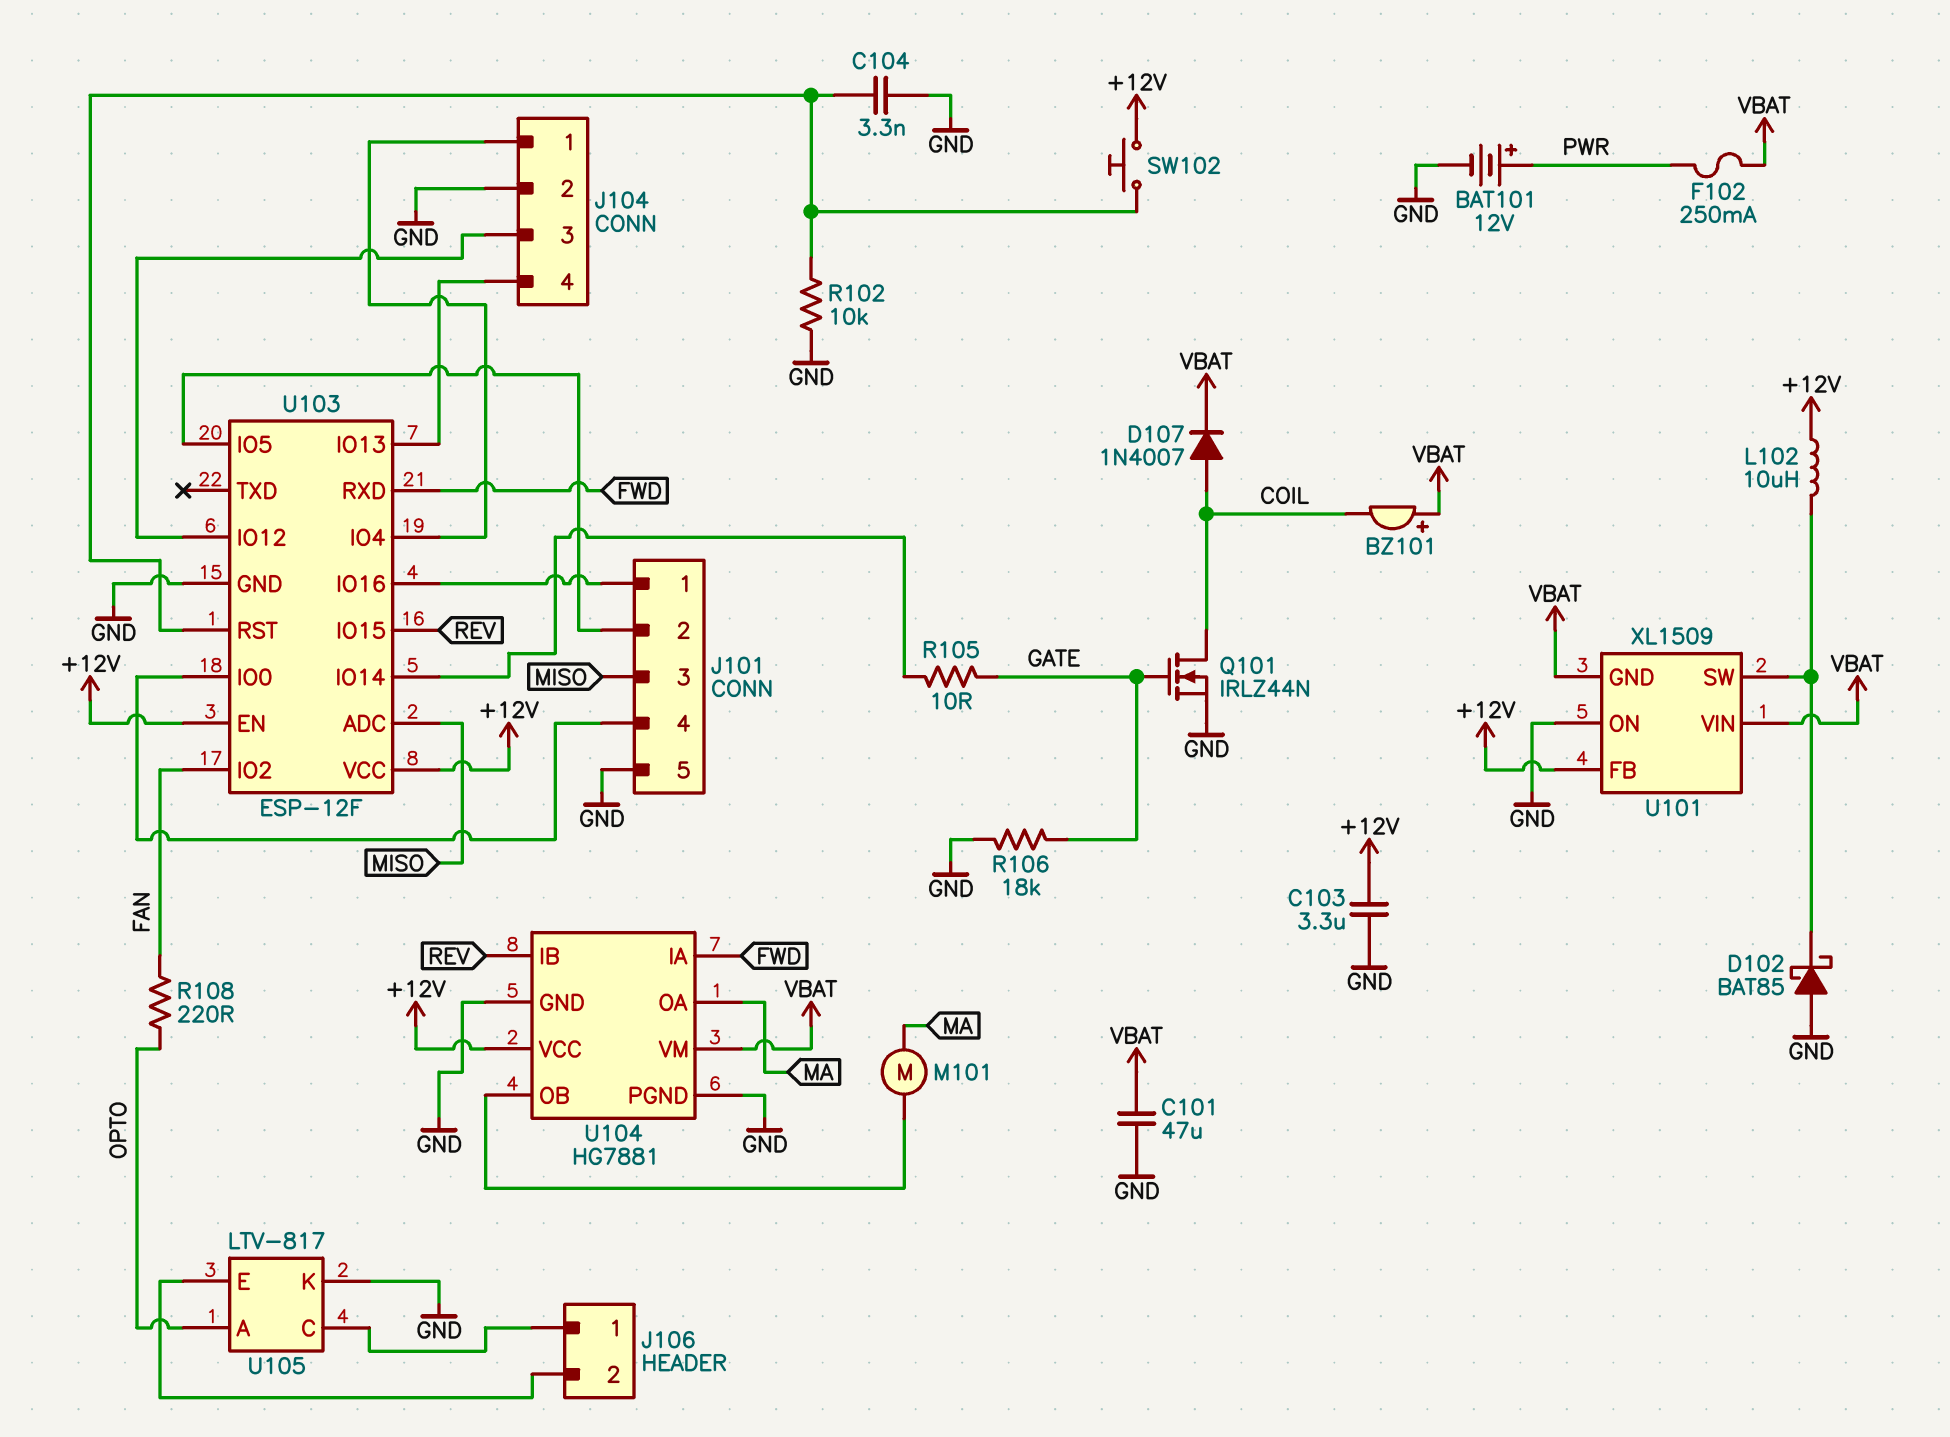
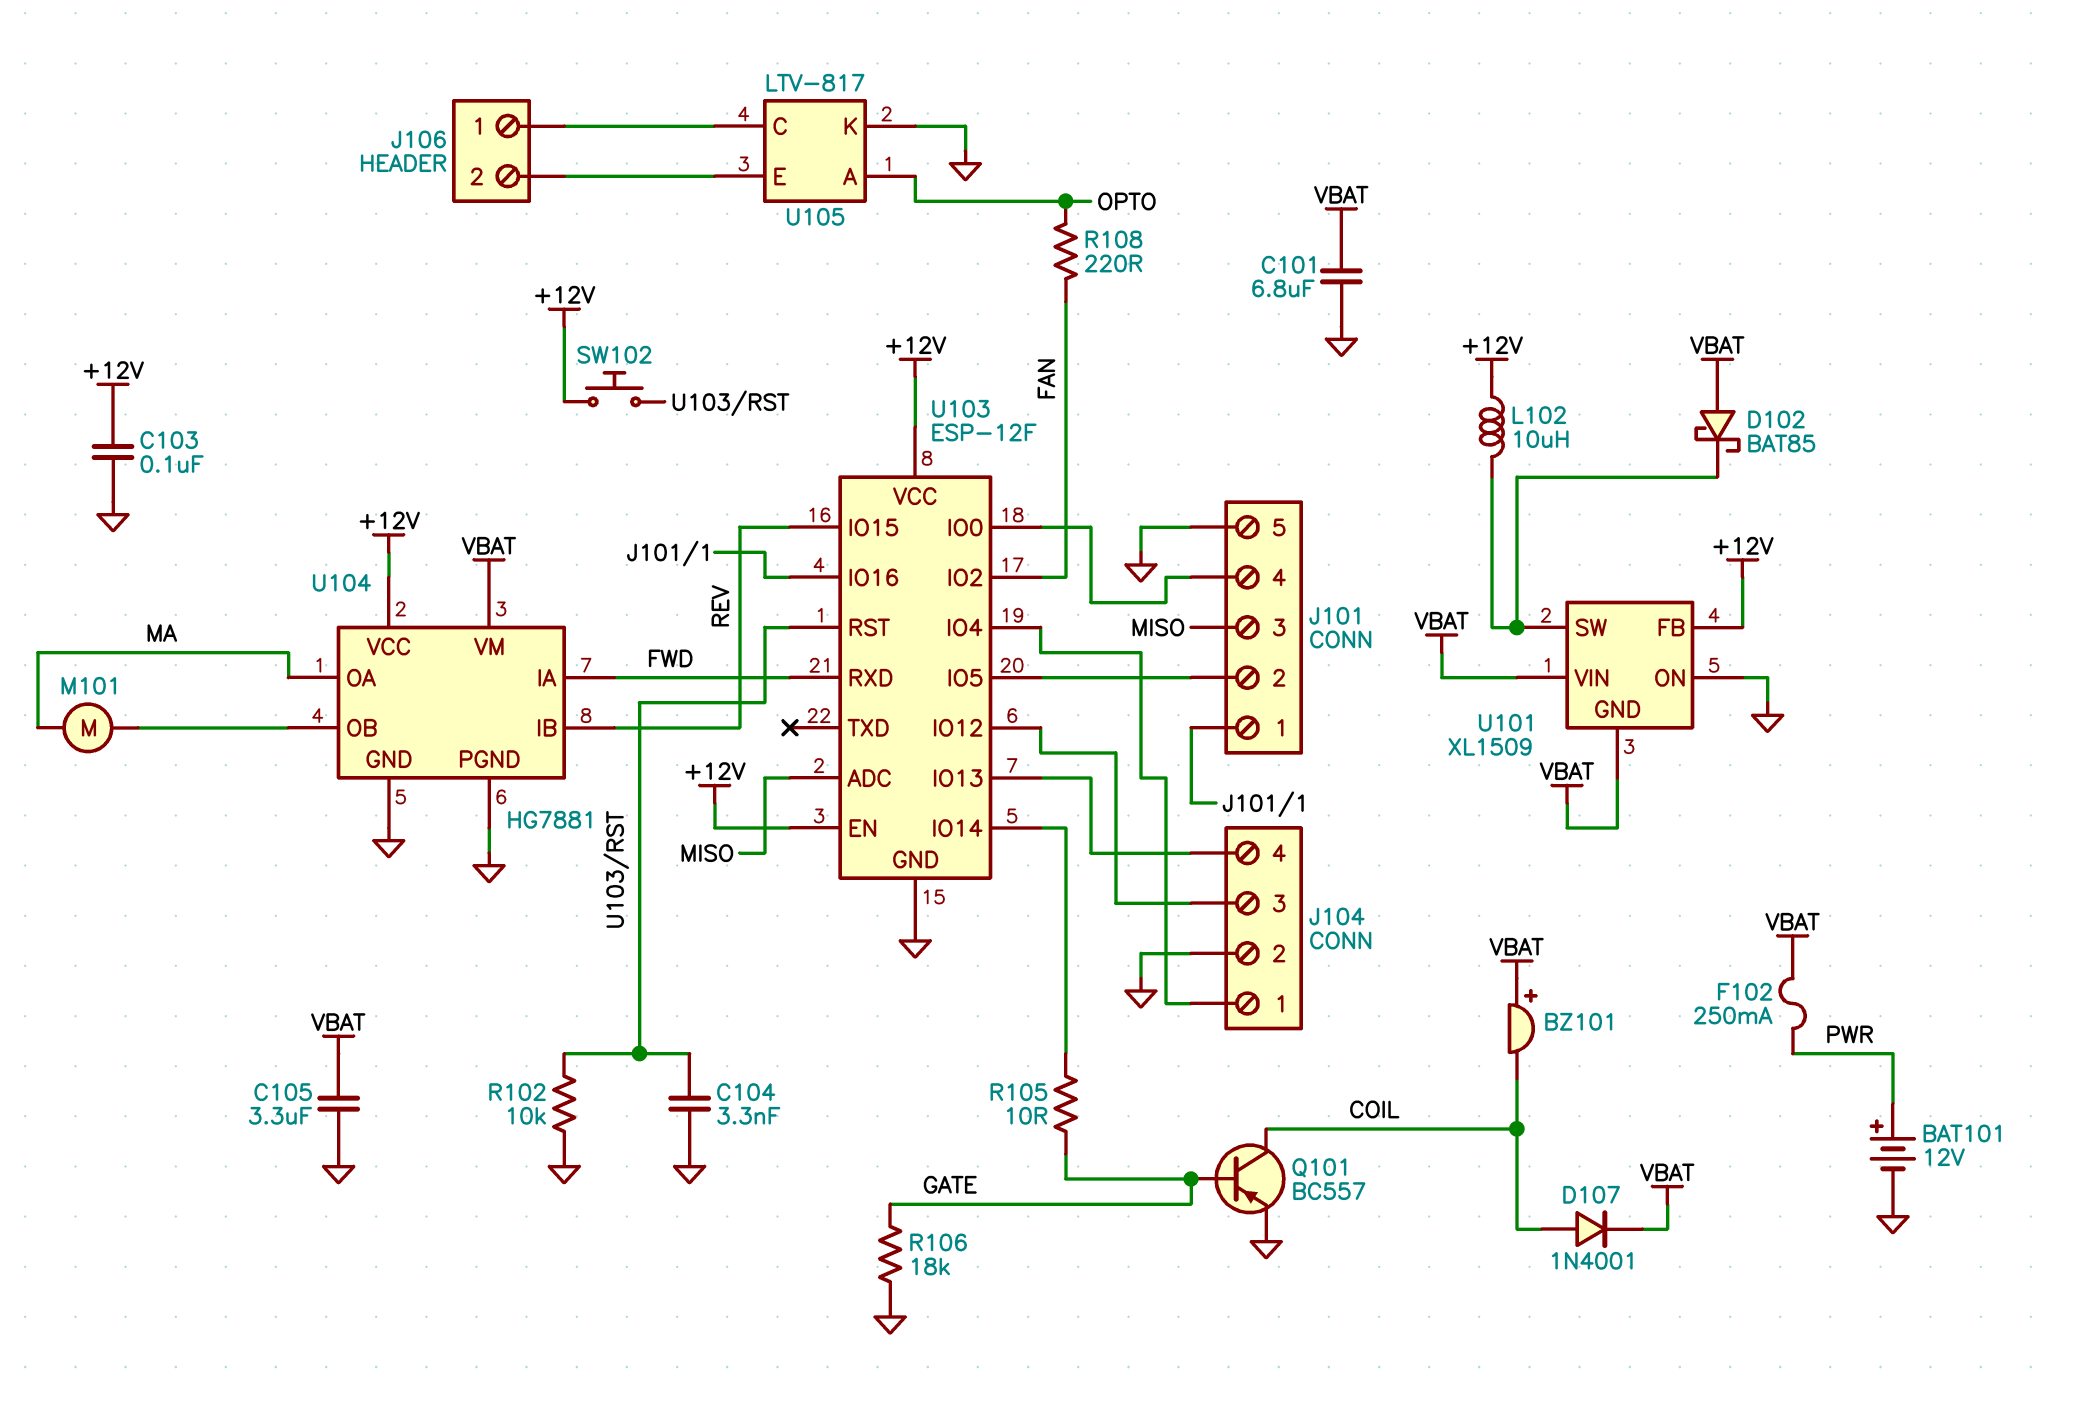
C101: 47uF (GND, VBAT) -> 6.8uF (GND, VBAT)
C103: 3.3uF (+12V, GND) -> 100nF (+12V, GND)
C105: none -> 3.3uF (GND, VBAT)
D102: schottky BAT85 (A GND, K U101/SW) -> schottky BAT85 (A VBAT, K U101/SW)
D107: diode 1N4007 (A COIL, K VBAT) -> diode 1N4001 (A COIL, K VBAT)
Q101: NMOS IRLZ44N (G GATE, D COIL, S GND) -> PNP BC557 (B GATE, C COIL, E GND)

